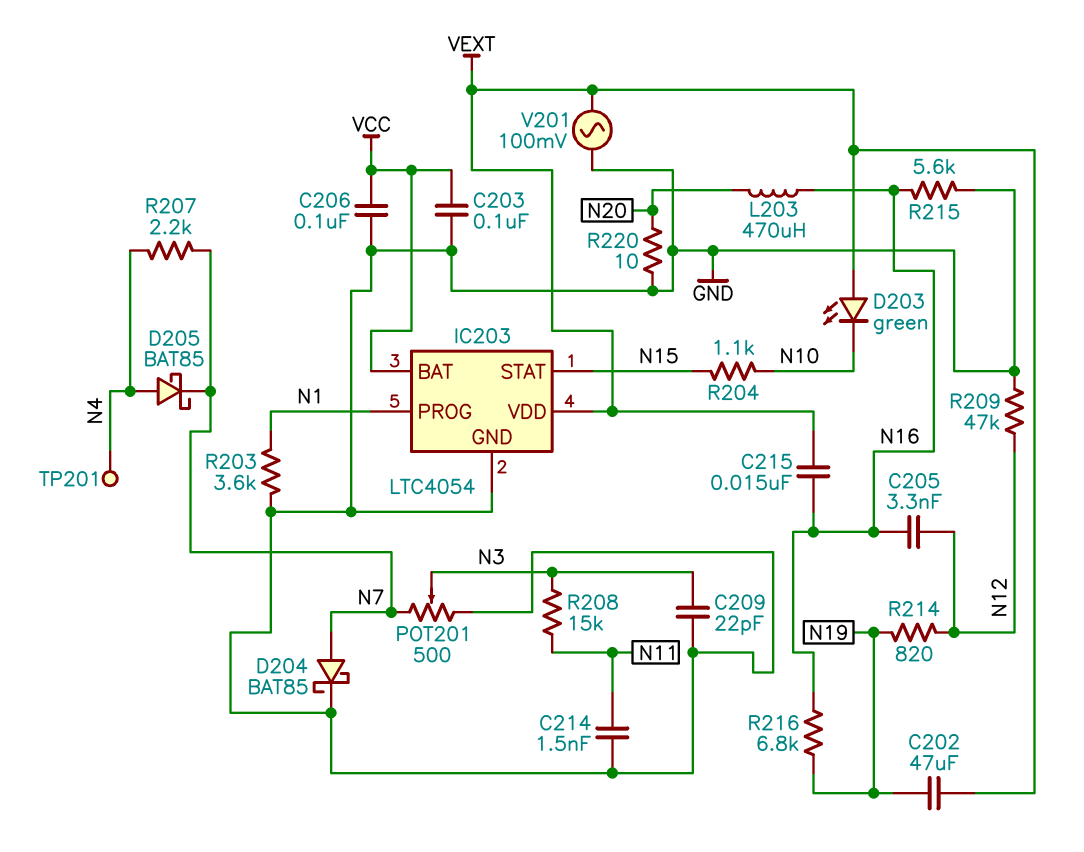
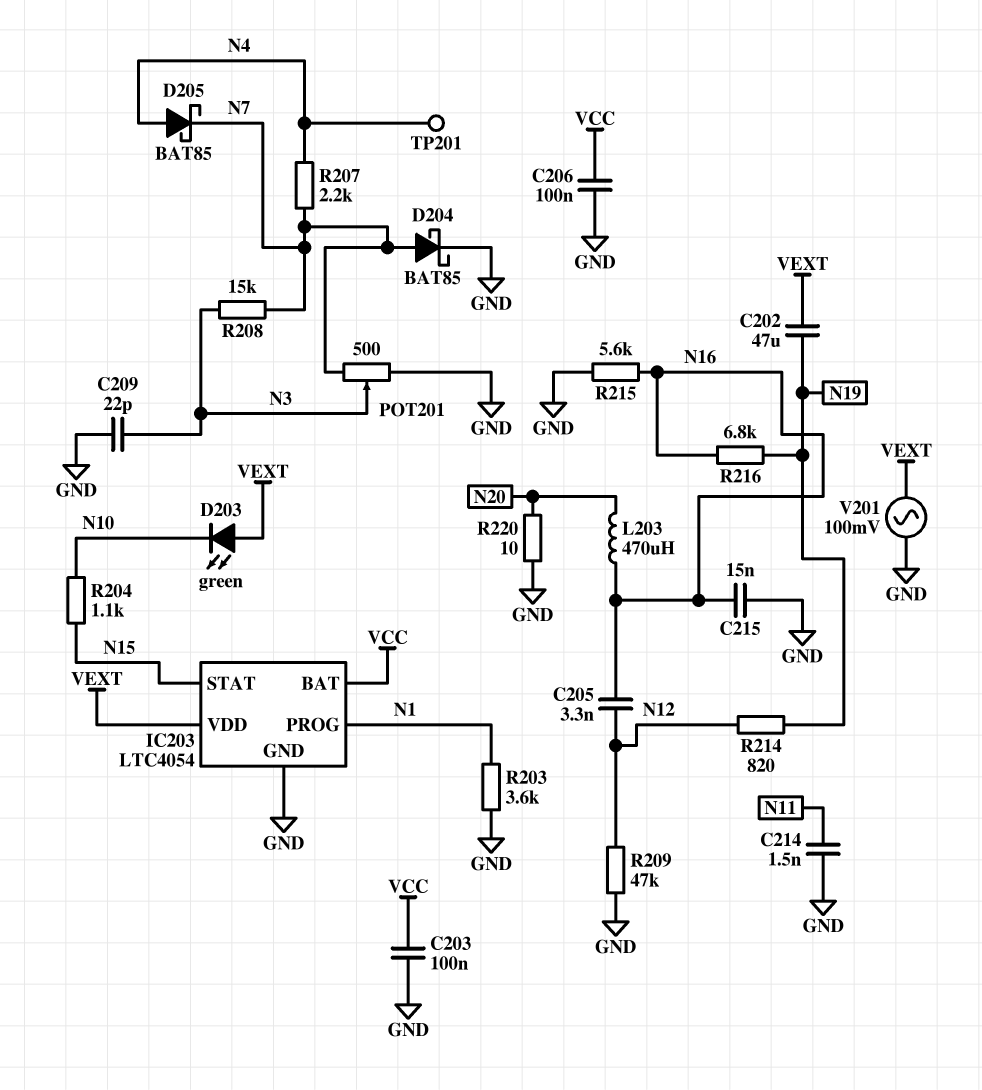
C215: 15nF (N16, VEXT) -> 15nF (GND, N16)
R208: 15k (N3, N11) -> 15k (N3, N7)

